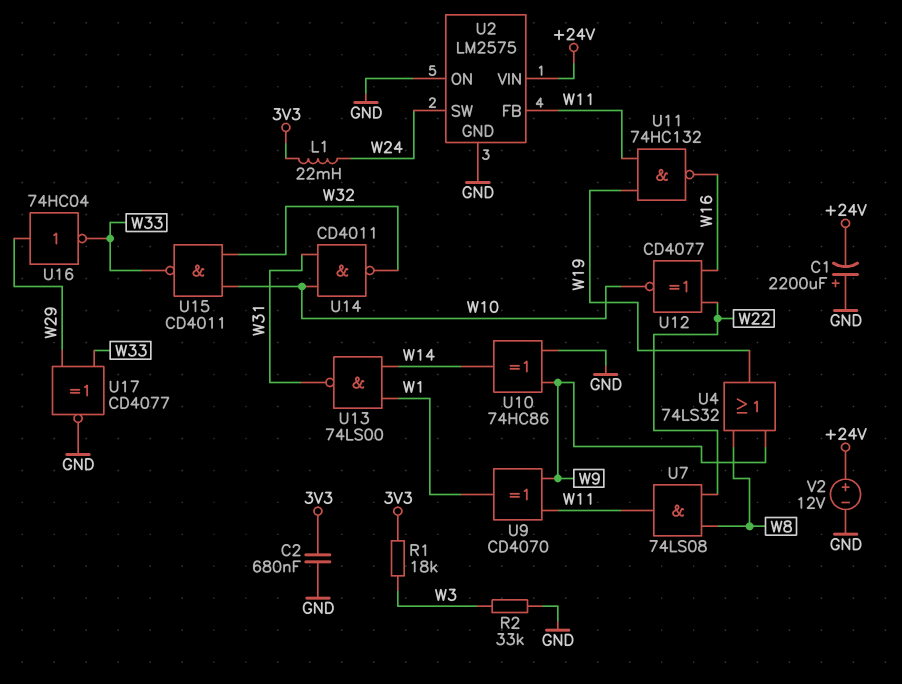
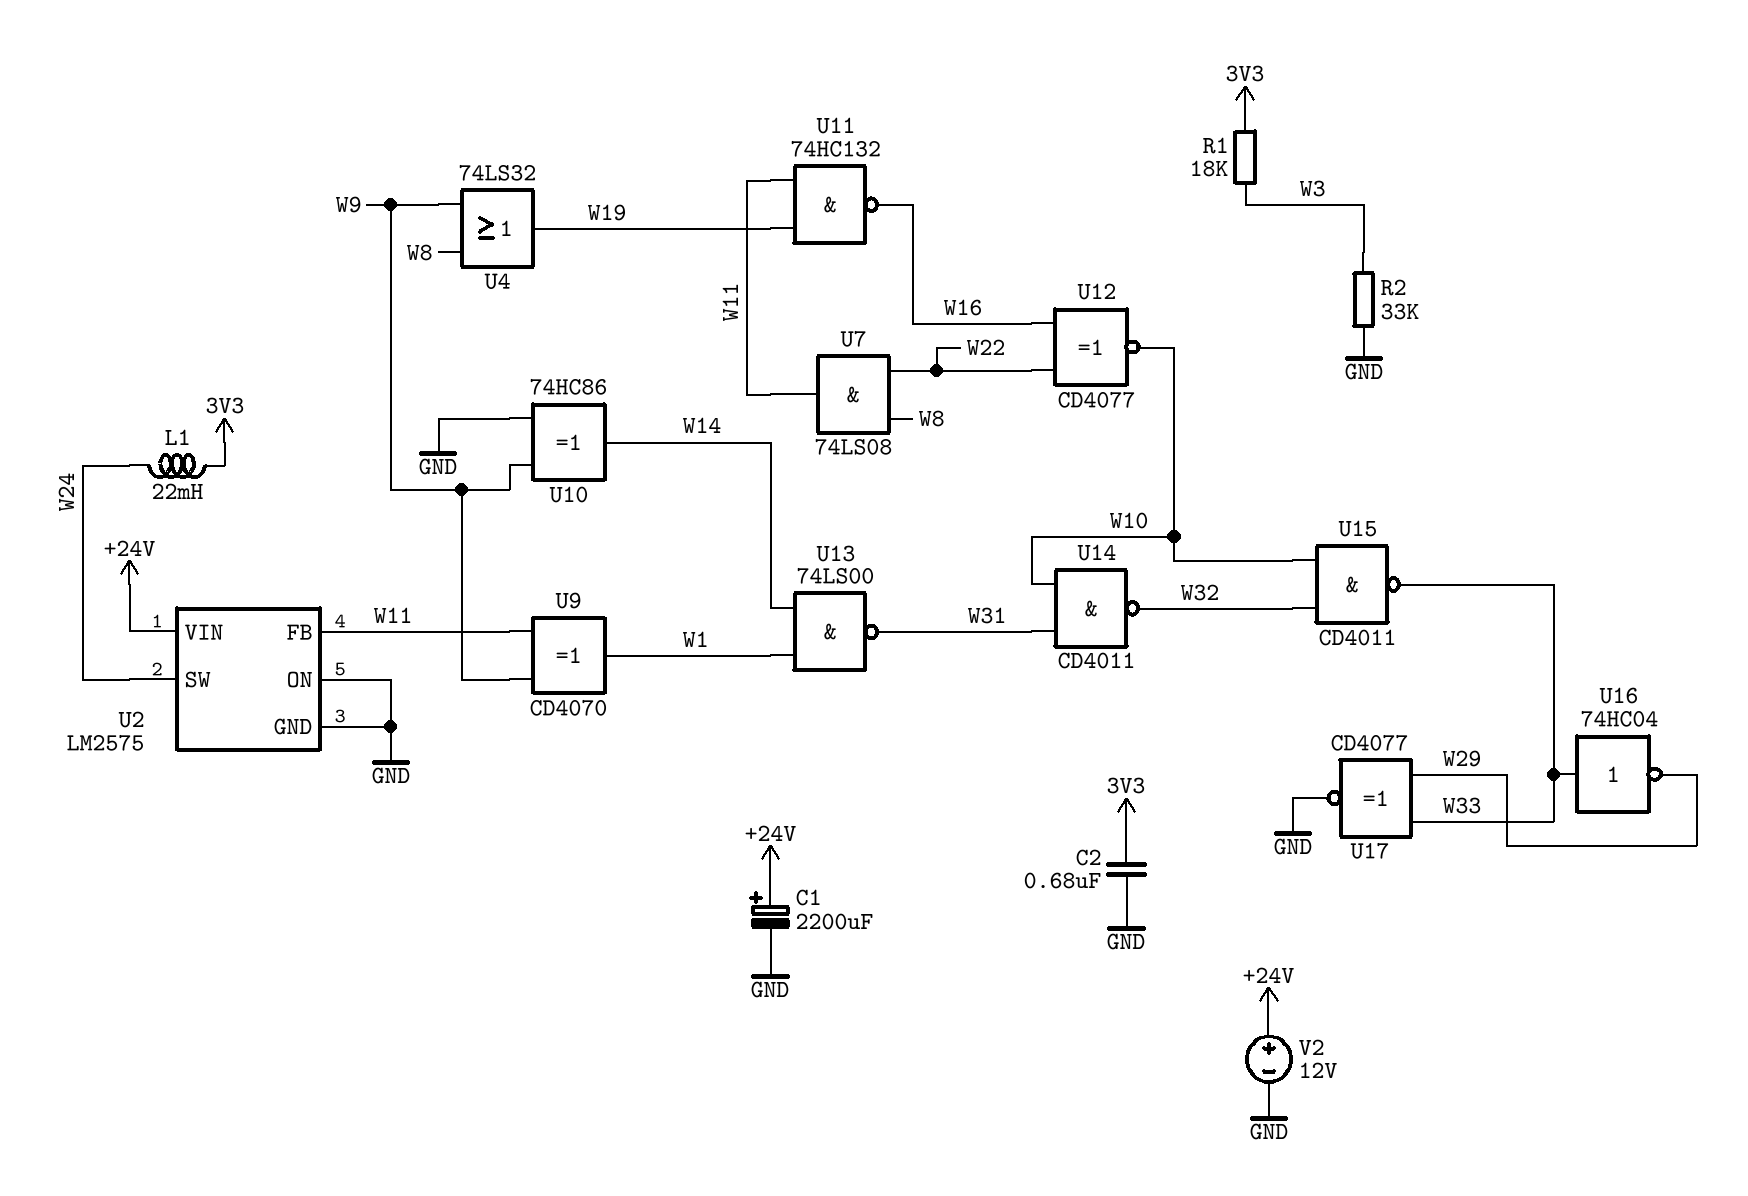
C1: 2200uF (plus GND, minus +24V) -> 2200uF (plus +24V, minus GND)
U16: NOT 74HC04 (in W29, out W33) -> NOT 74HC04 (in W33, out W29)

